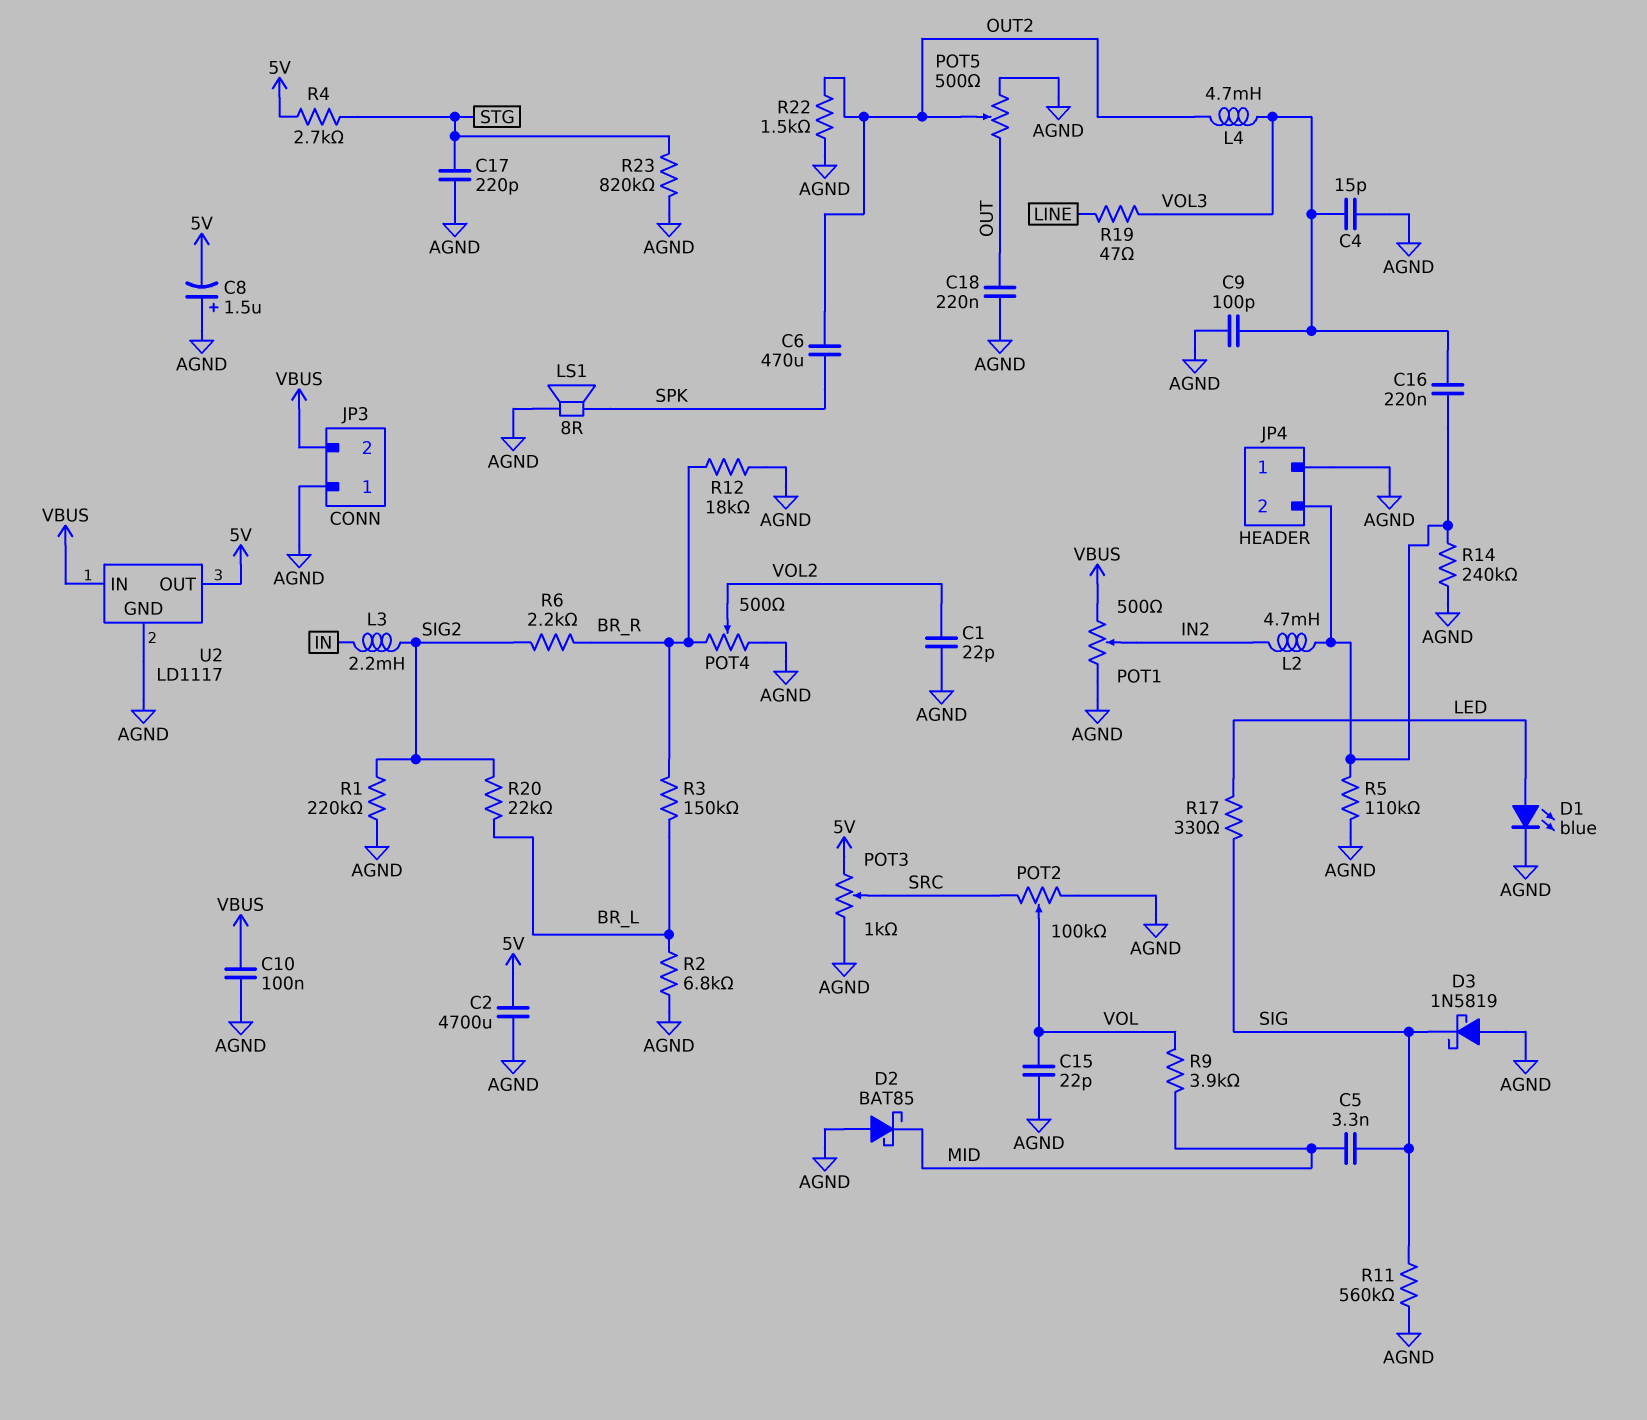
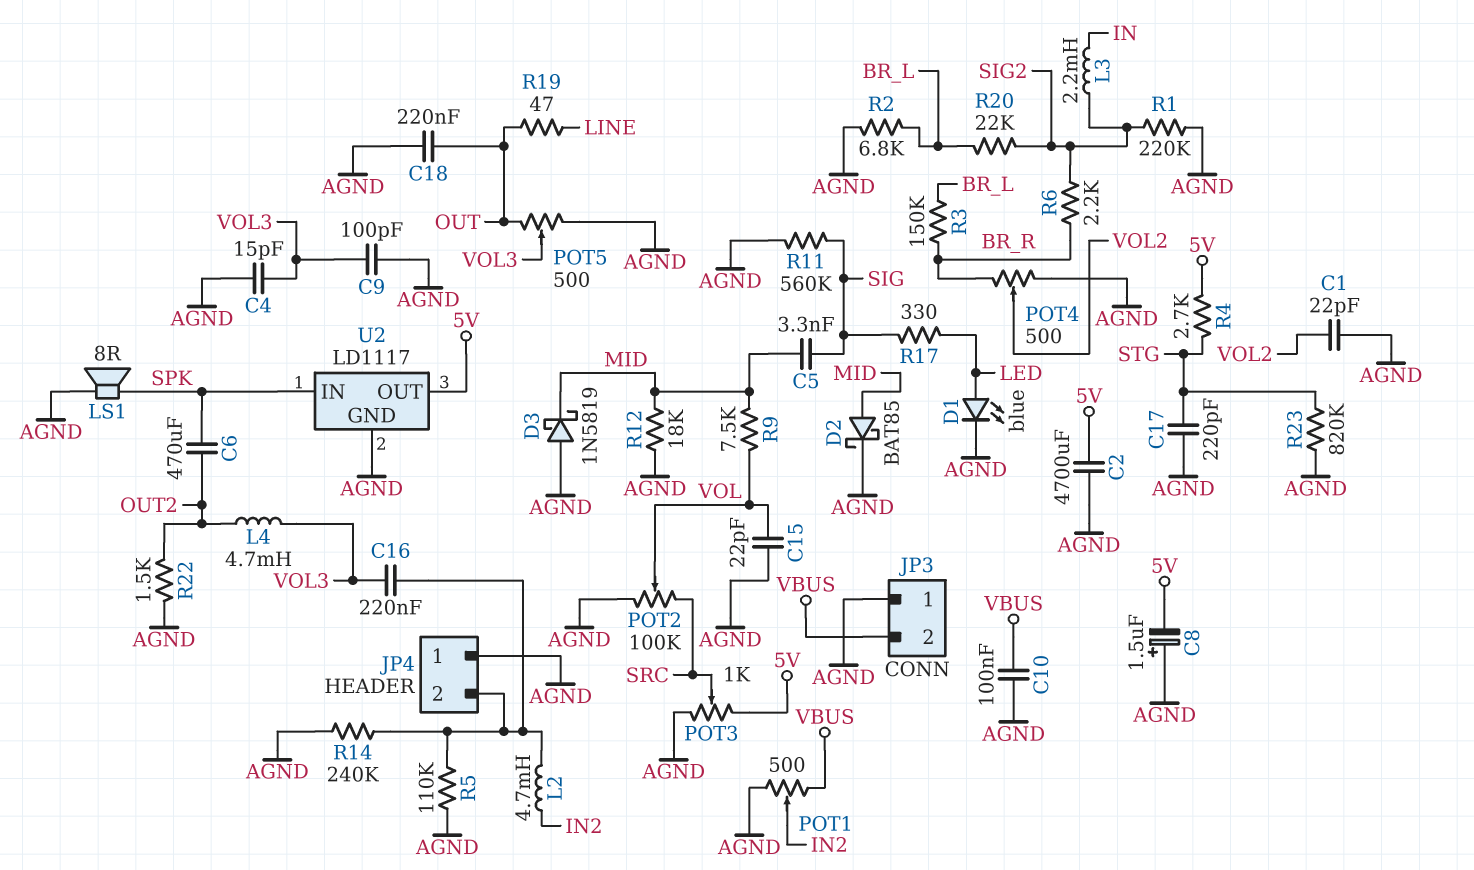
D2: schottky BAT85 (A AGND, K MID) -> schottky BAT85 (A MID, K AGND)
D3: schottky 1N5819 (A AGND, K SIG) -> schottky 1N5819 (A AGND, K MID)
POT5: 500 (AGND, OUT, wiper OUT2) -> 500 (AGND, OUT, wiper VOL3)
R9: 3.9k (MID, VOL) -> 7.5k (MID, VOL)
R12: 18k (AGND, BR_R) -> 18k (AGND, MID)
R19: 47 (LINE, VOL3) -> 47 (LINE, OUT)
U2 pin IN: VBUS -> SPK

